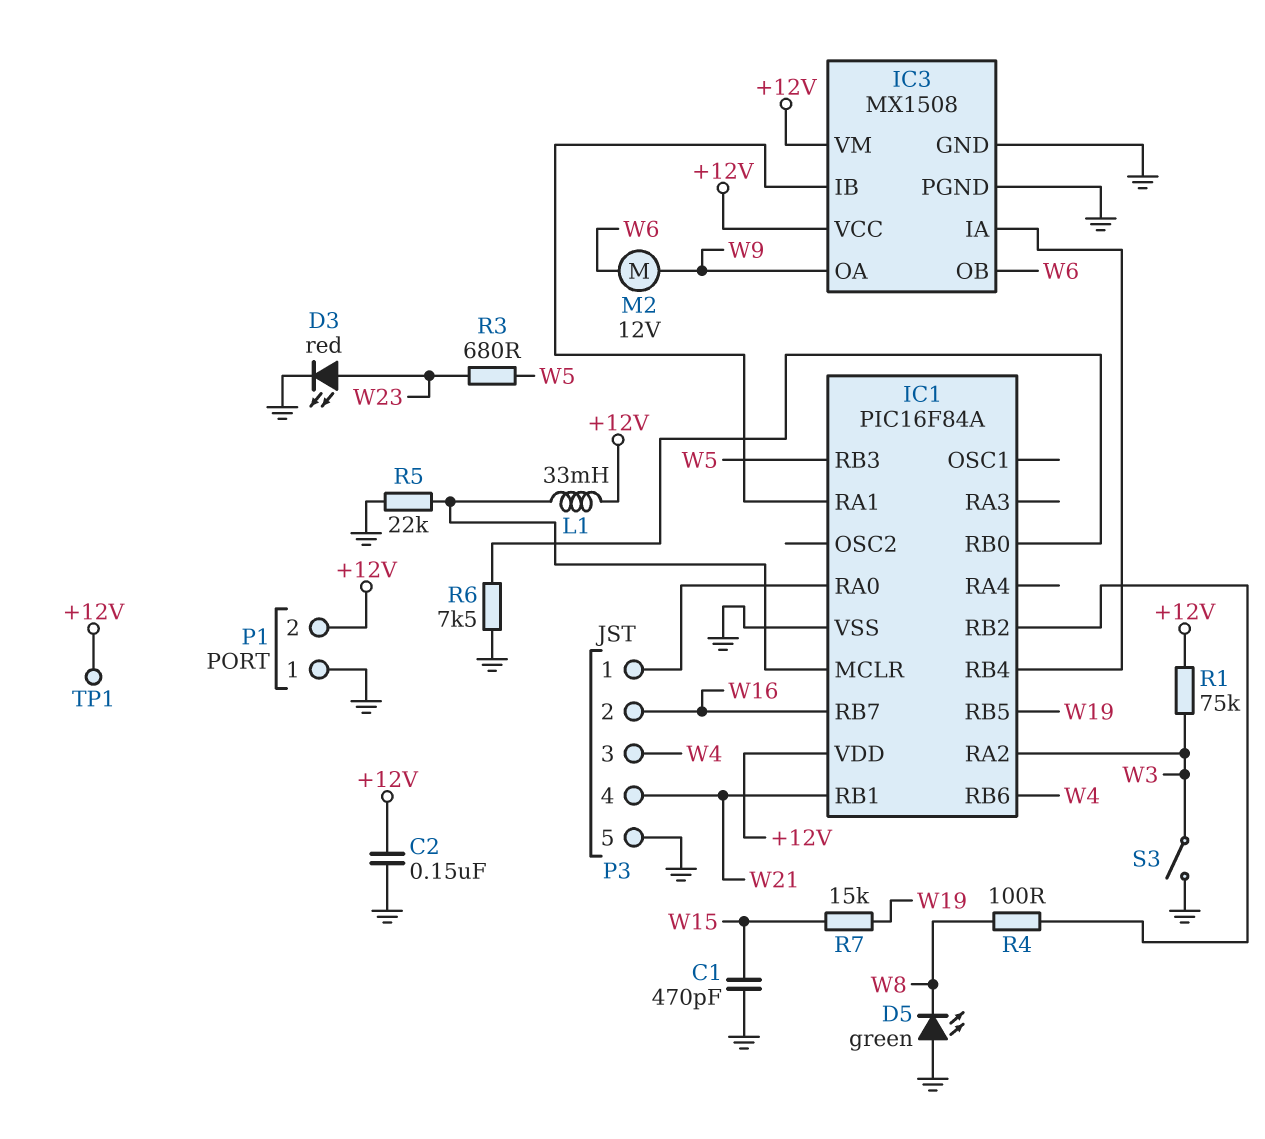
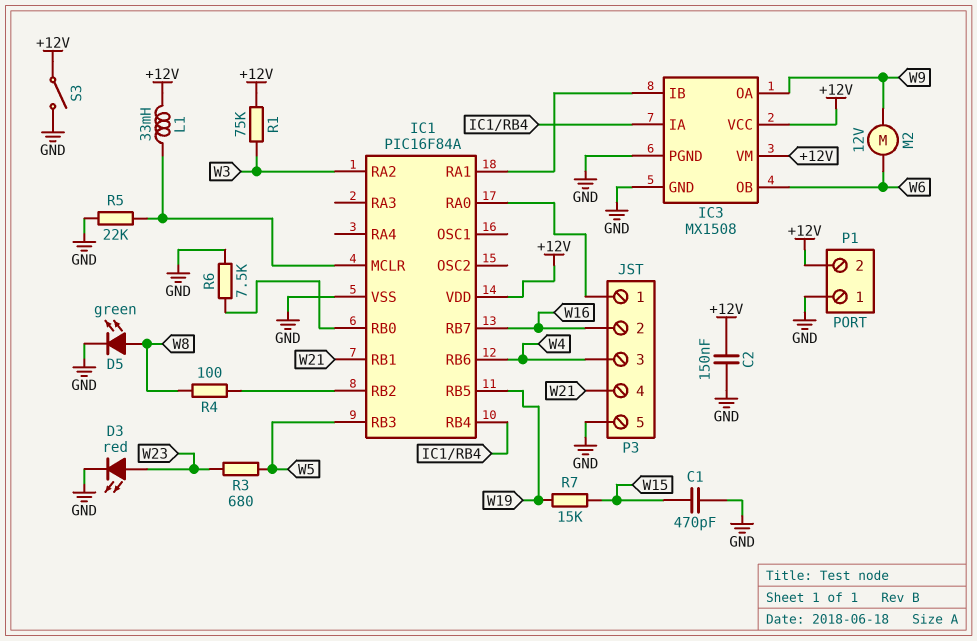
D5: LED green (A GND, K W8) -> LED green (A W8, K GND)
S3: switch (GND, W3) -> switch (+12V, GND)
TP1: test point (+12V) -> none

